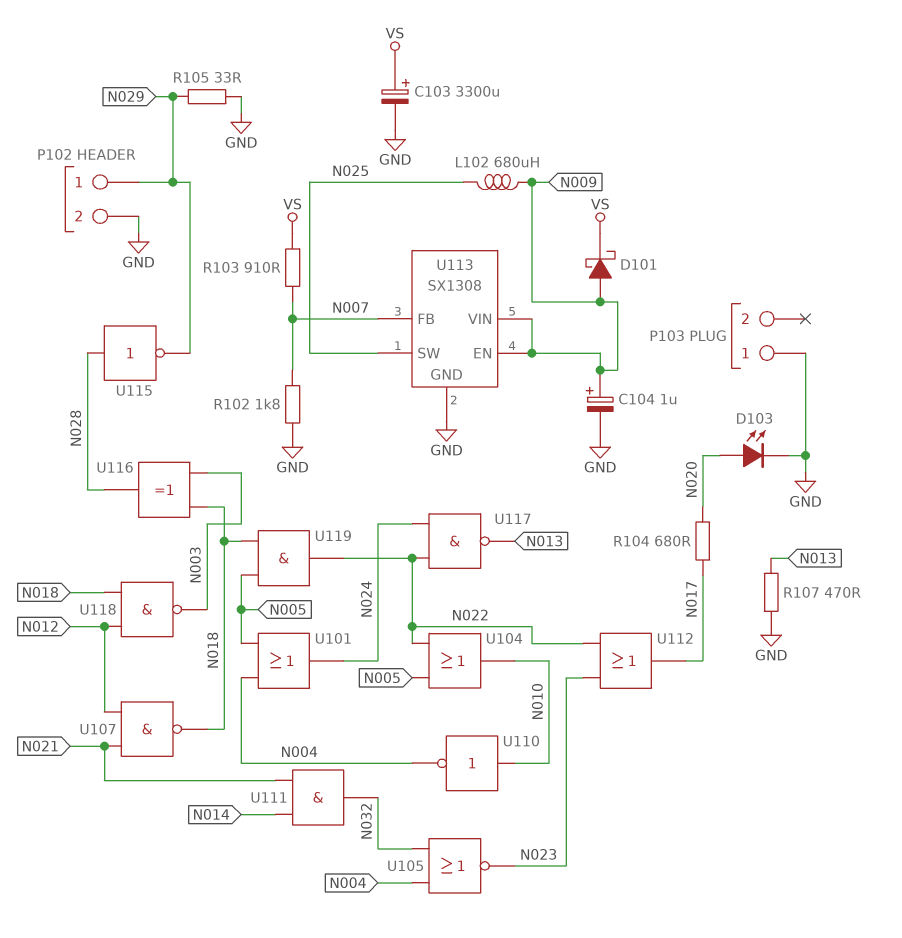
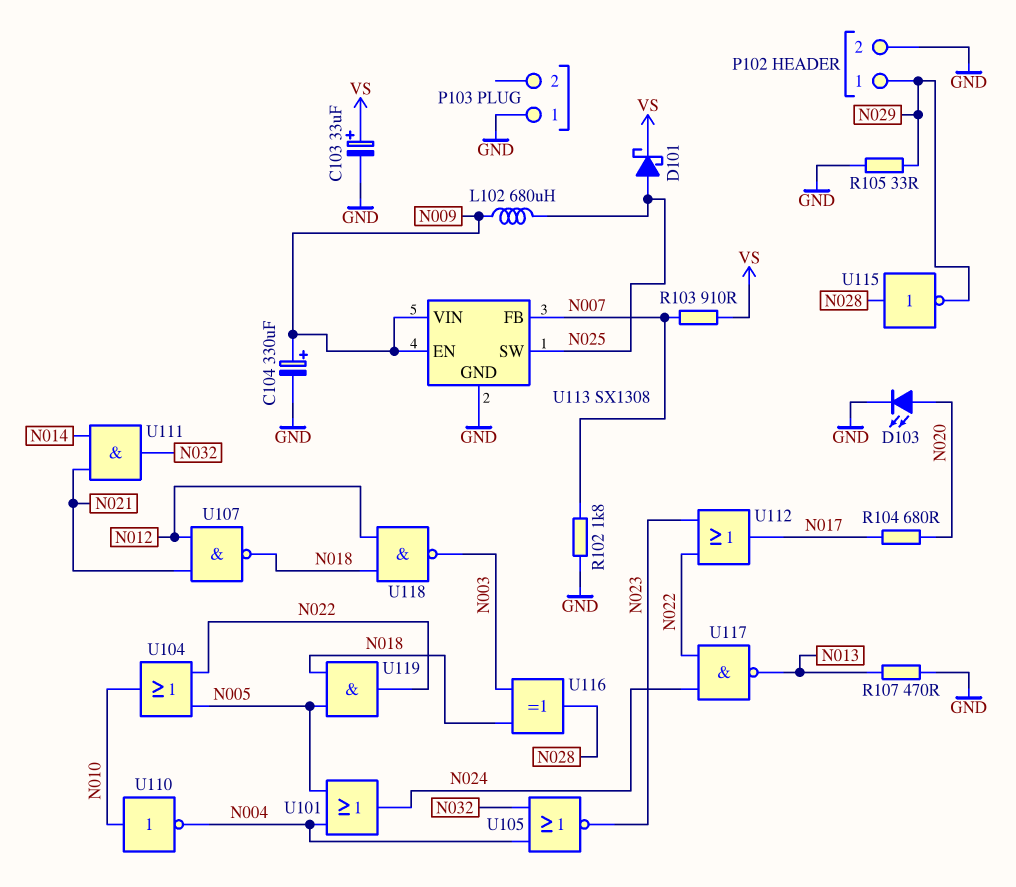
C103: 3300uF (plus VS, minus GND) -> 33uF (plus VS, minus GND)
C104: 1uF (plus N009, minus GND) -> 330uF (plus N009, minus GND)
D101: schottky (A N009, K VS) -> schottky (A N025, K VS)

